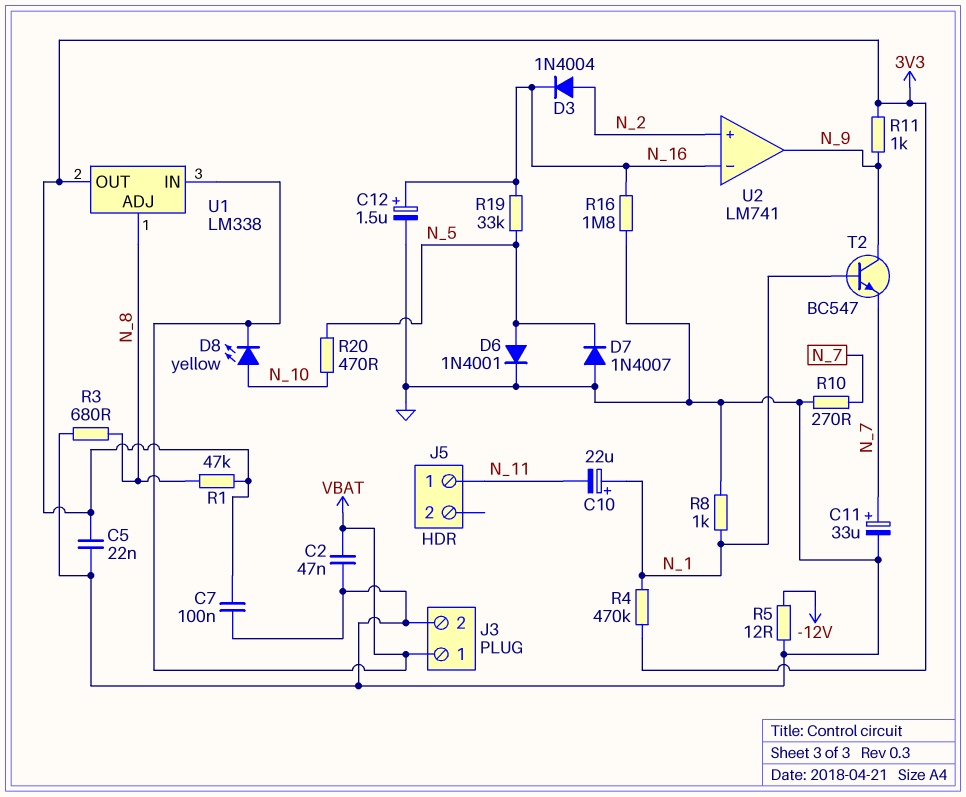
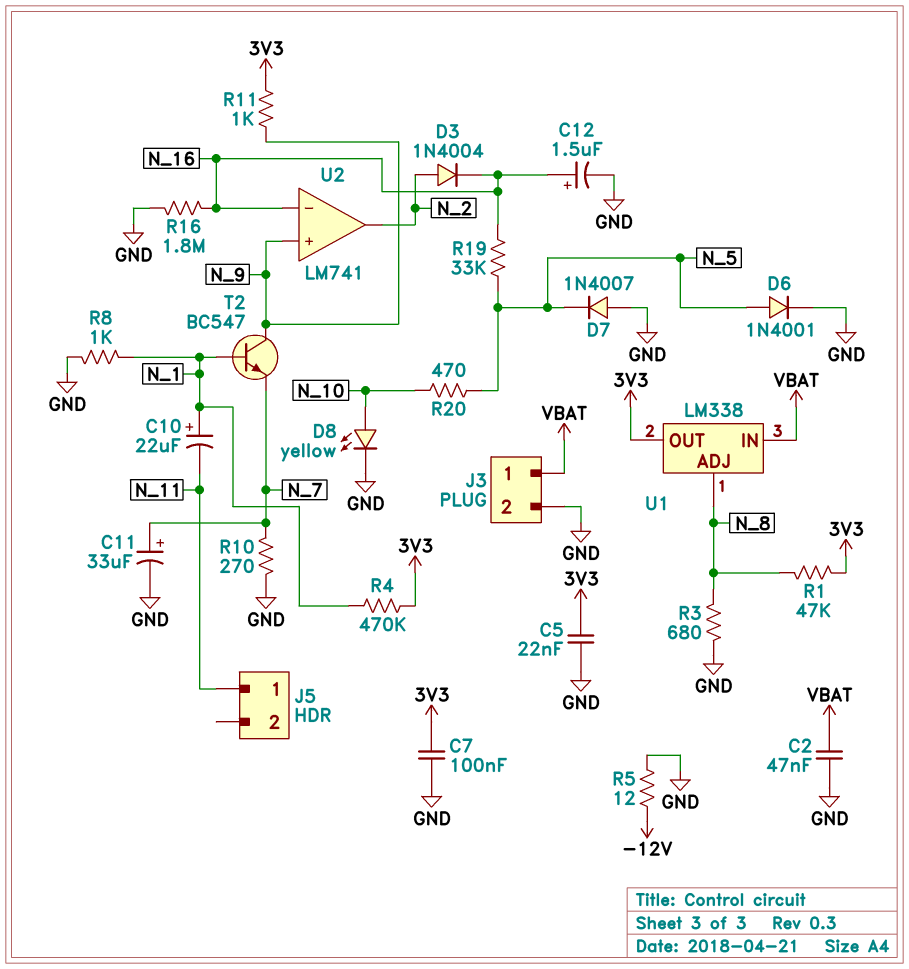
D8: LED yellow (A N_10, K VBAT) -> LED yellow (A N_10, K GND)
U2 pin in+: N_2 -> N_9
U2 pin out: N_9 -> N_2

